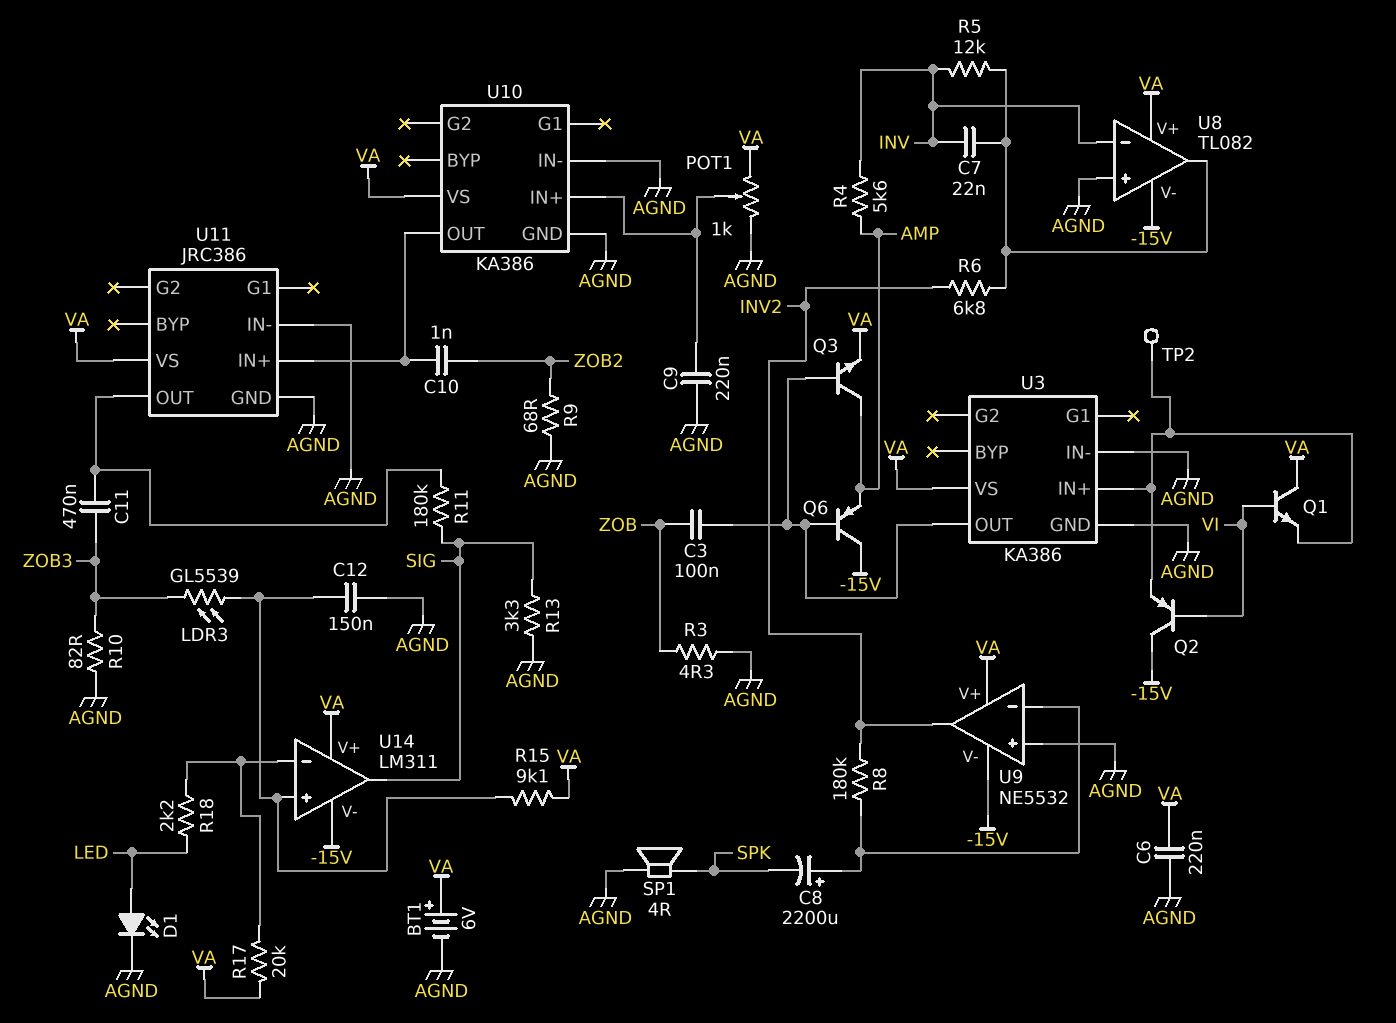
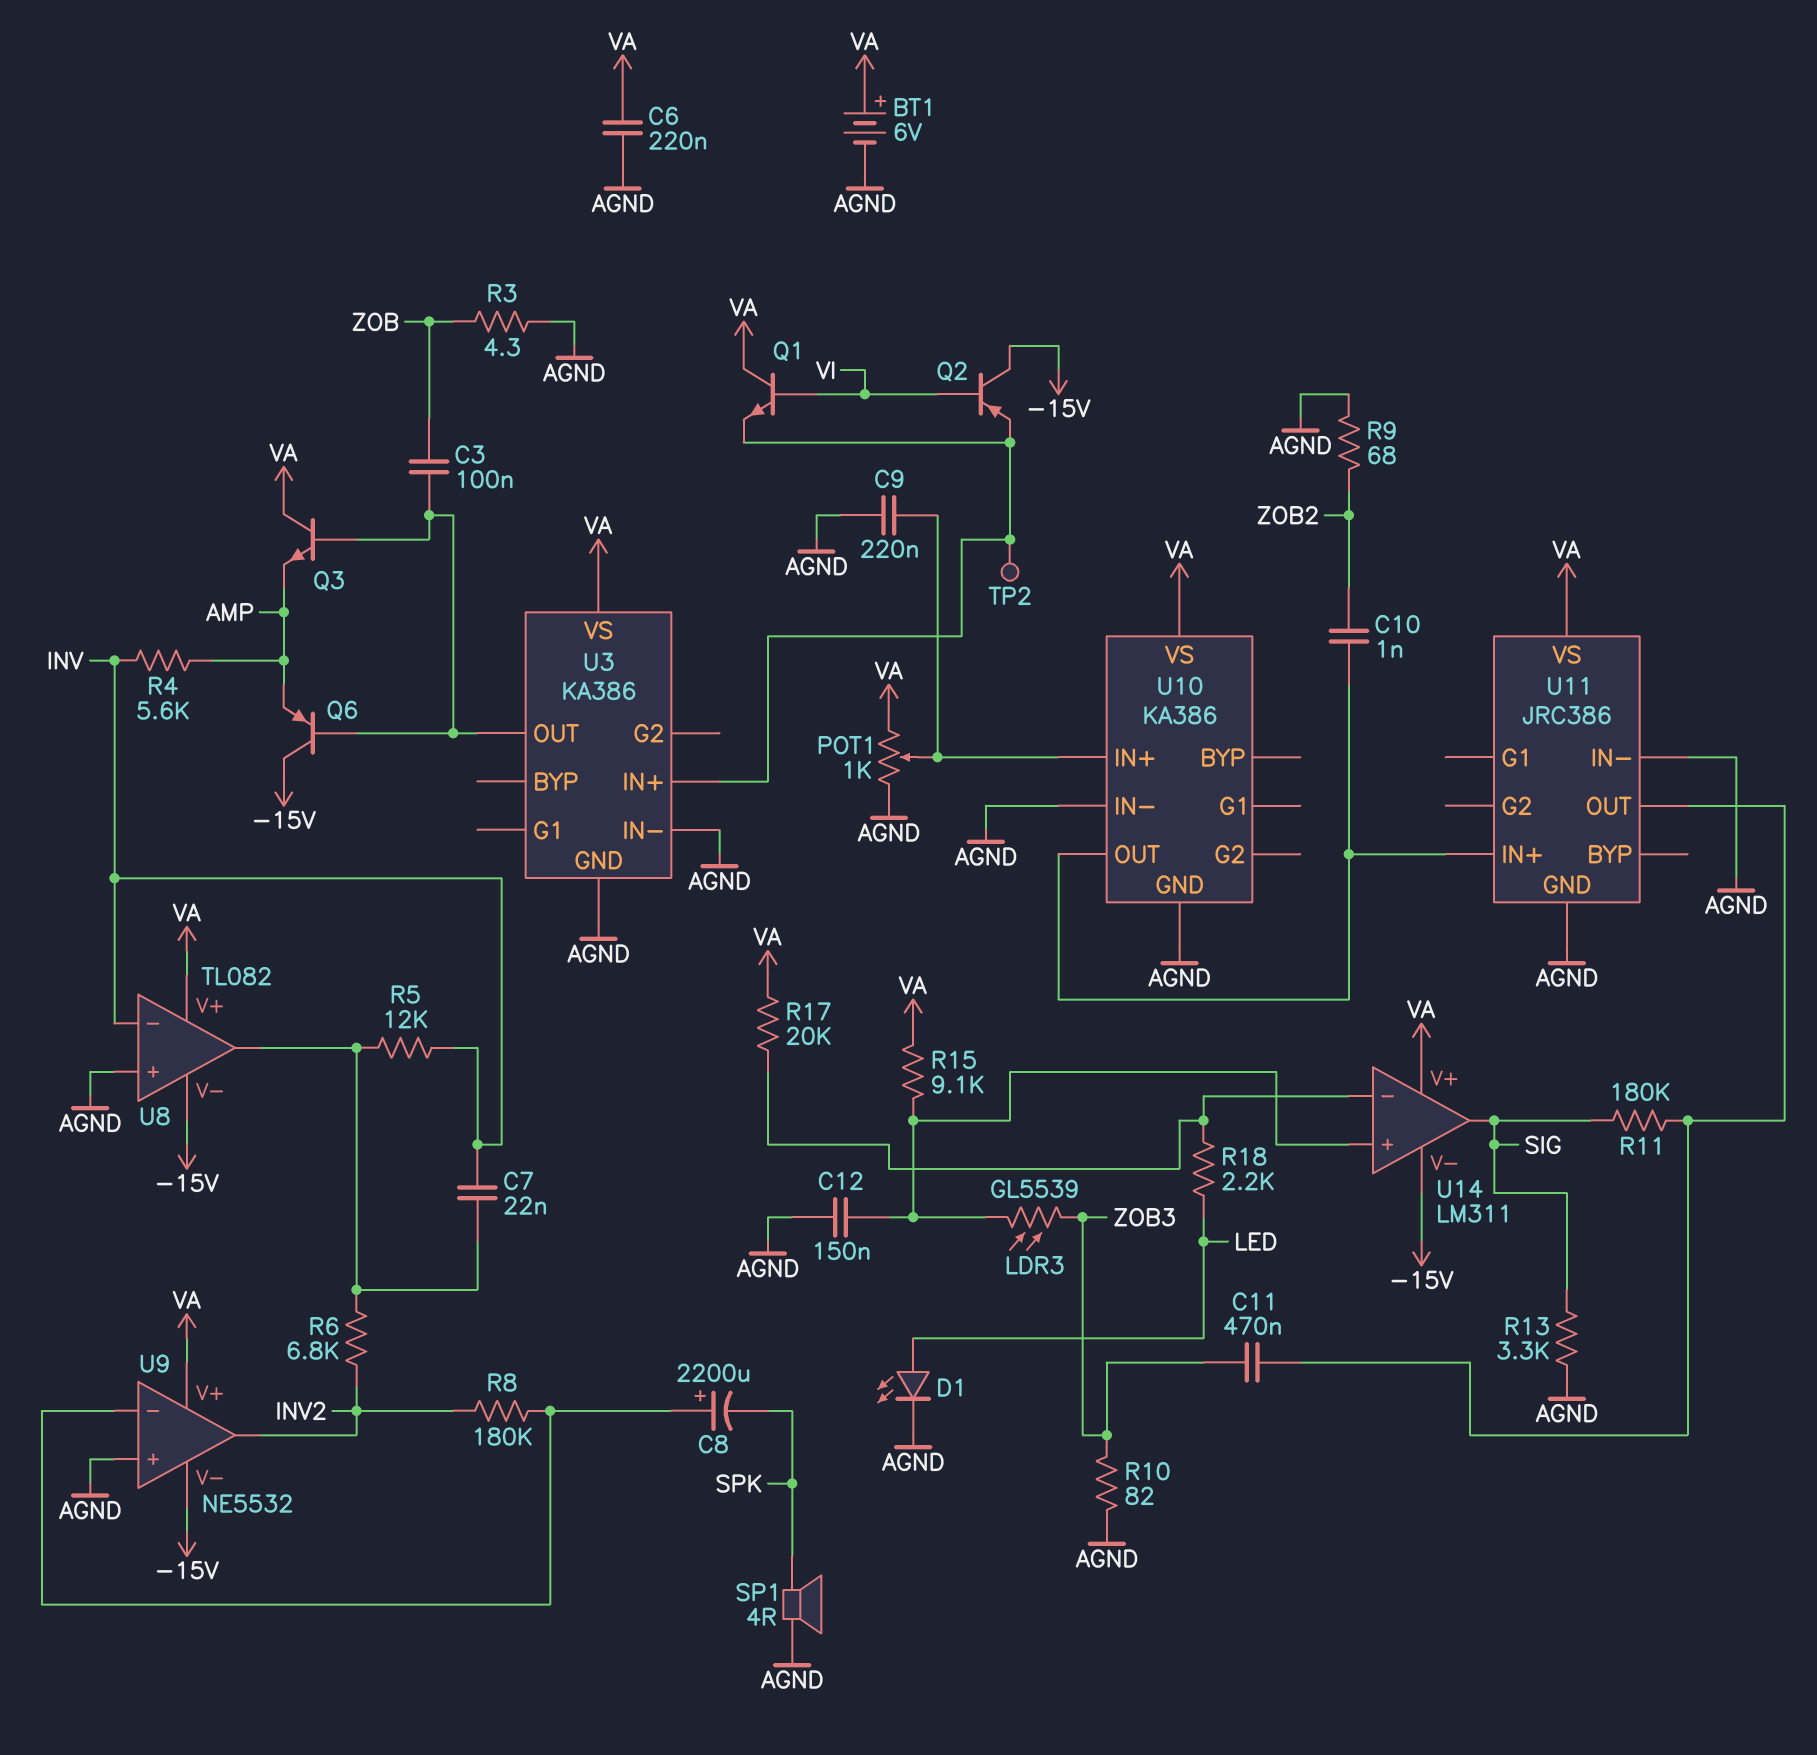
Q3: NPN (B U3/OUT, C AMP, E VA) -> NPN (B U3/OUT, C VA, E AMP)

